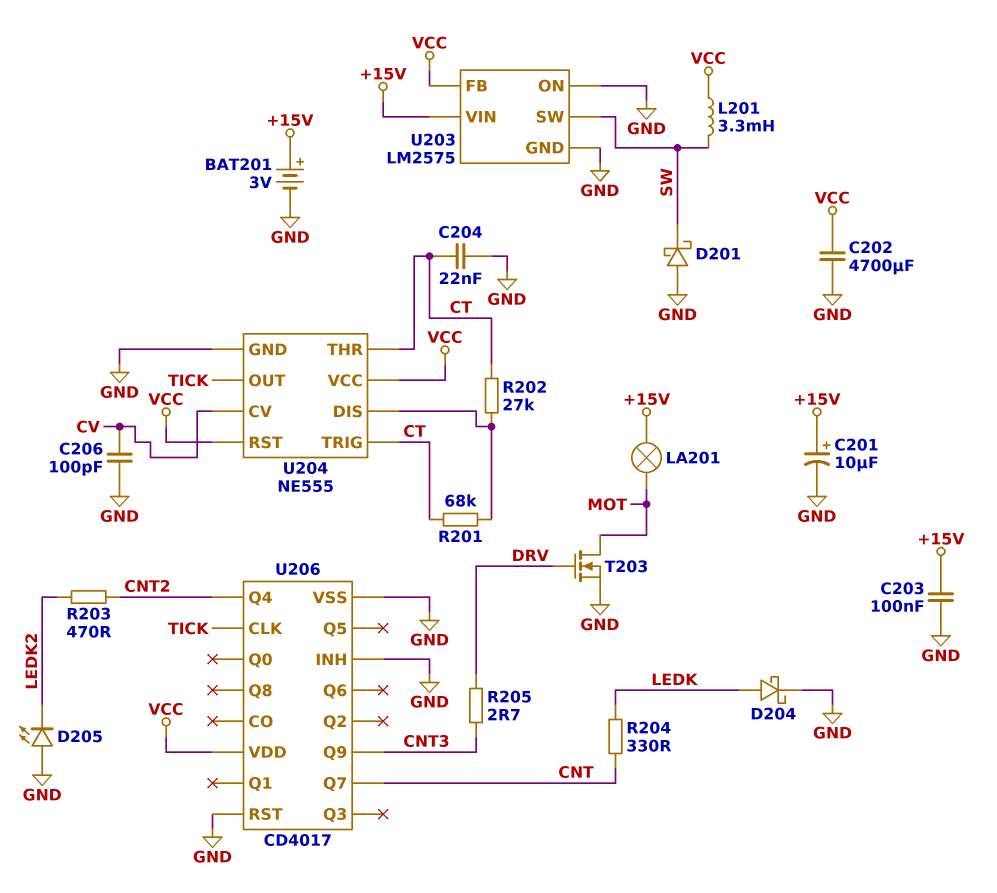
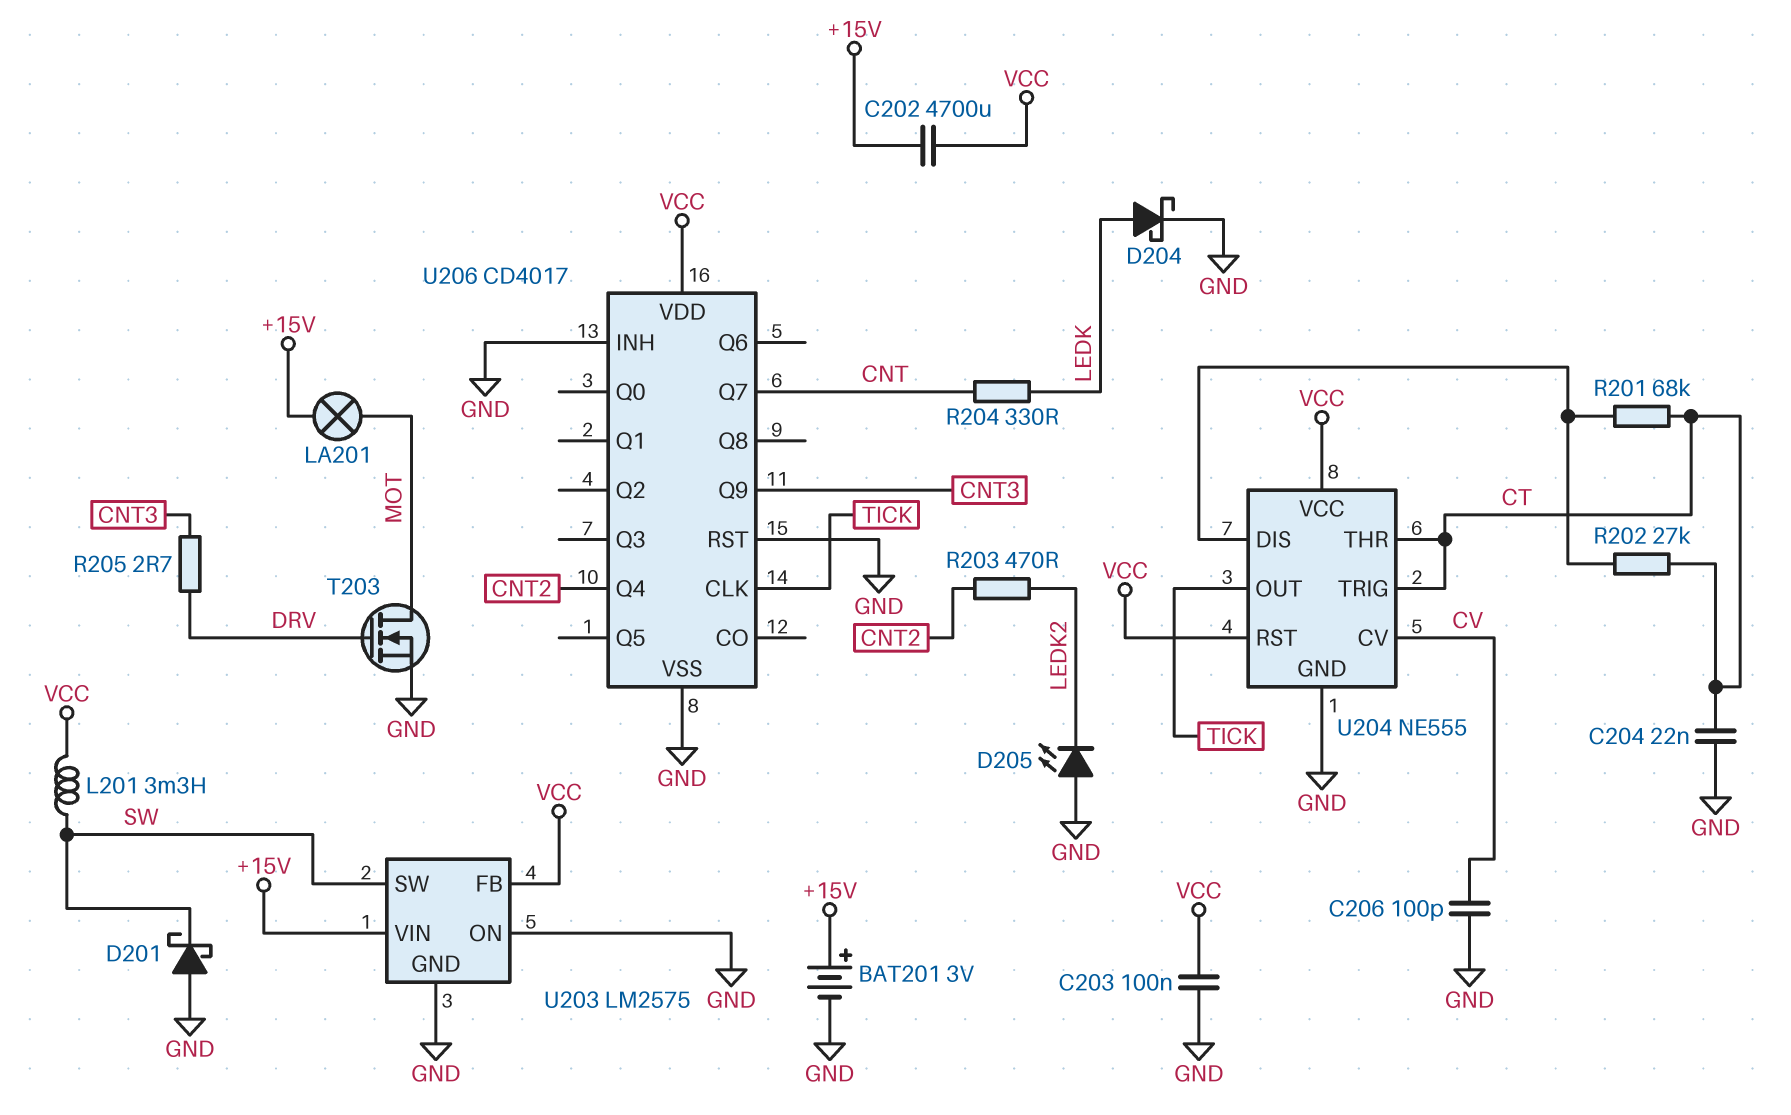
C201: 10uF (plus +15V, minus GND) -> none
C202: 4700uF (GND, VCC) -> 4700uF (+15V, VCC)
C203: 100nF (+15V, GND) -> 100nF (GND, VCC)

